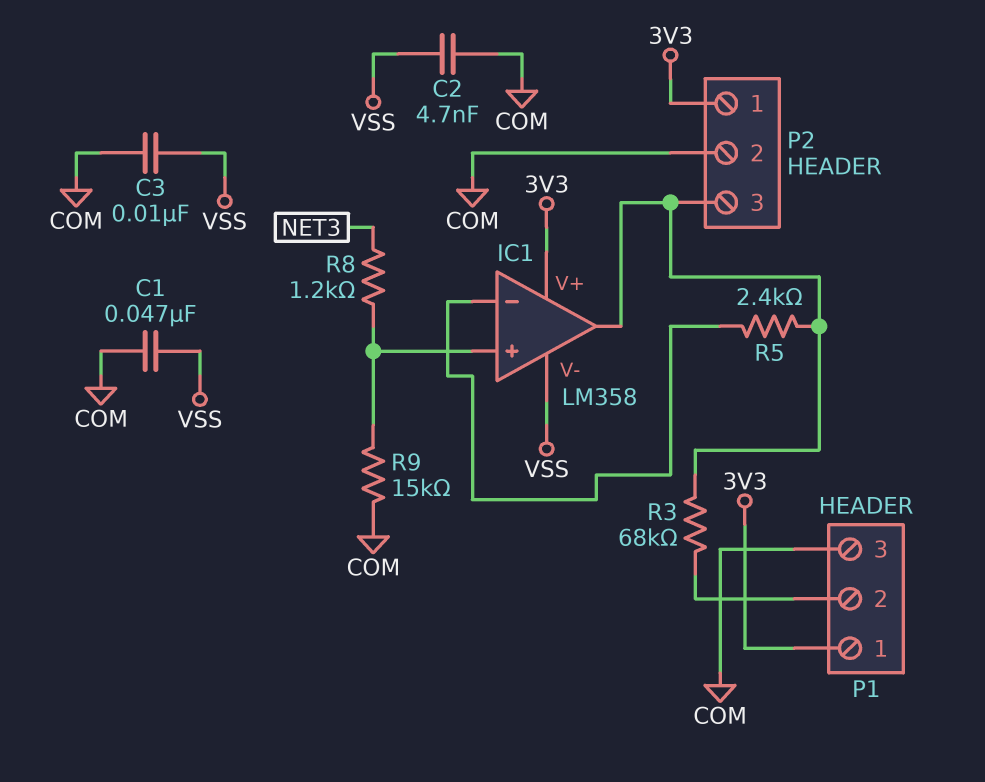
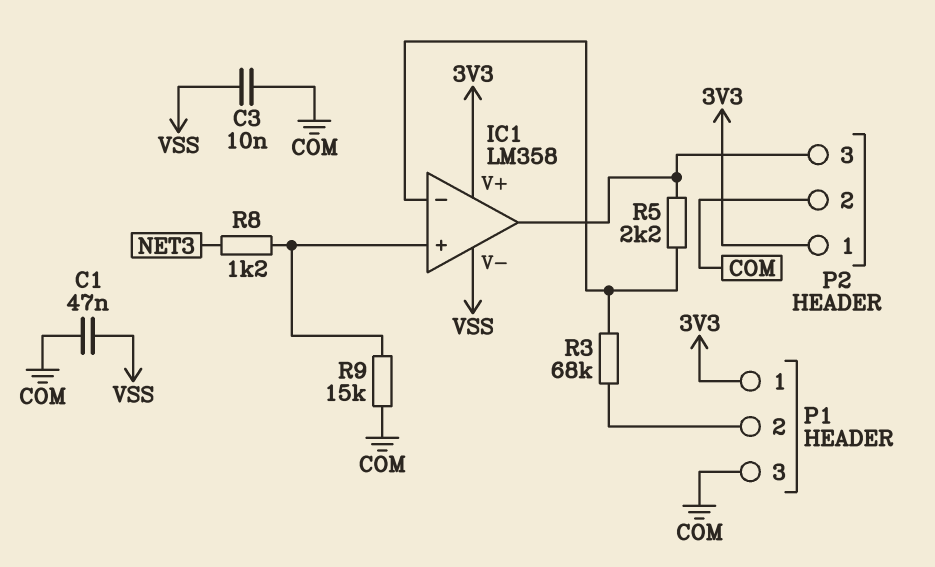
C2: 4.7nF (COM, VSS) -> none
R3: 68k (IC1/out, P1/2) -> 68k (IC1/in-, P1/2)
R5: 2.4k (IC1/in-, IC1/out) -> 2.2k (IC1/in-, IC1/out)

